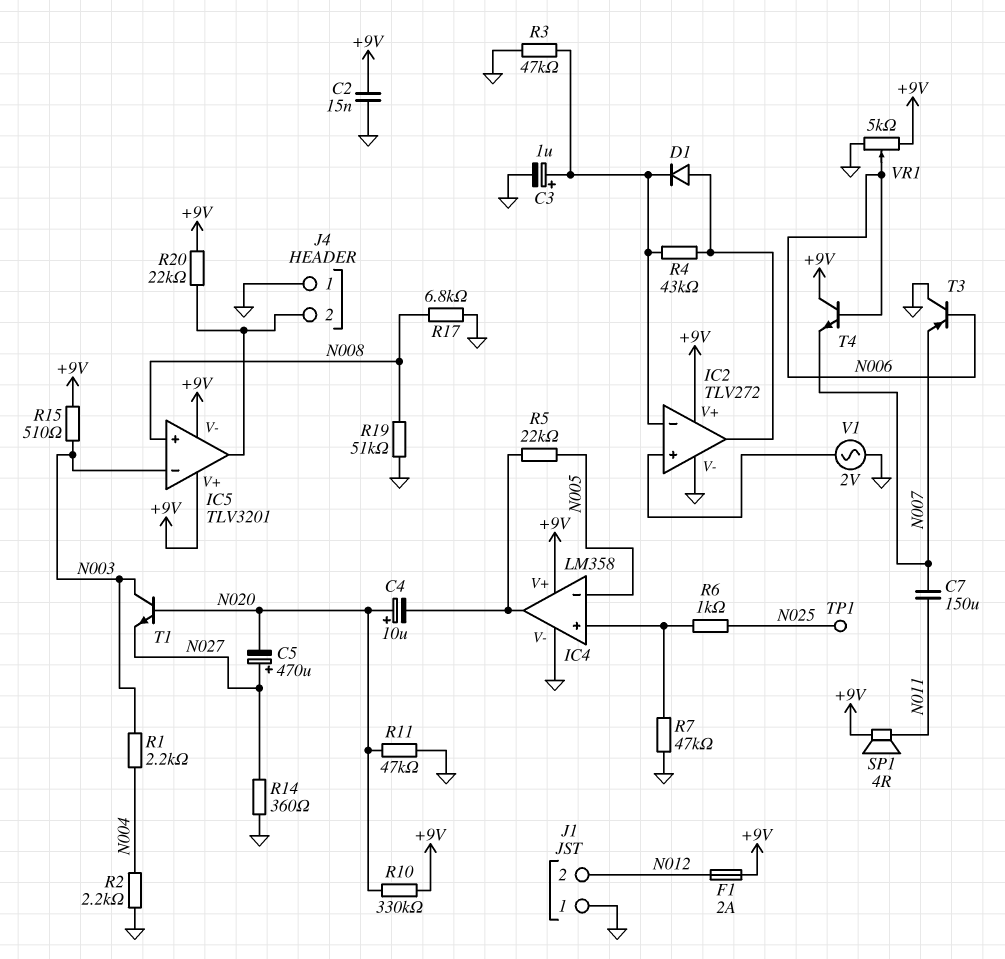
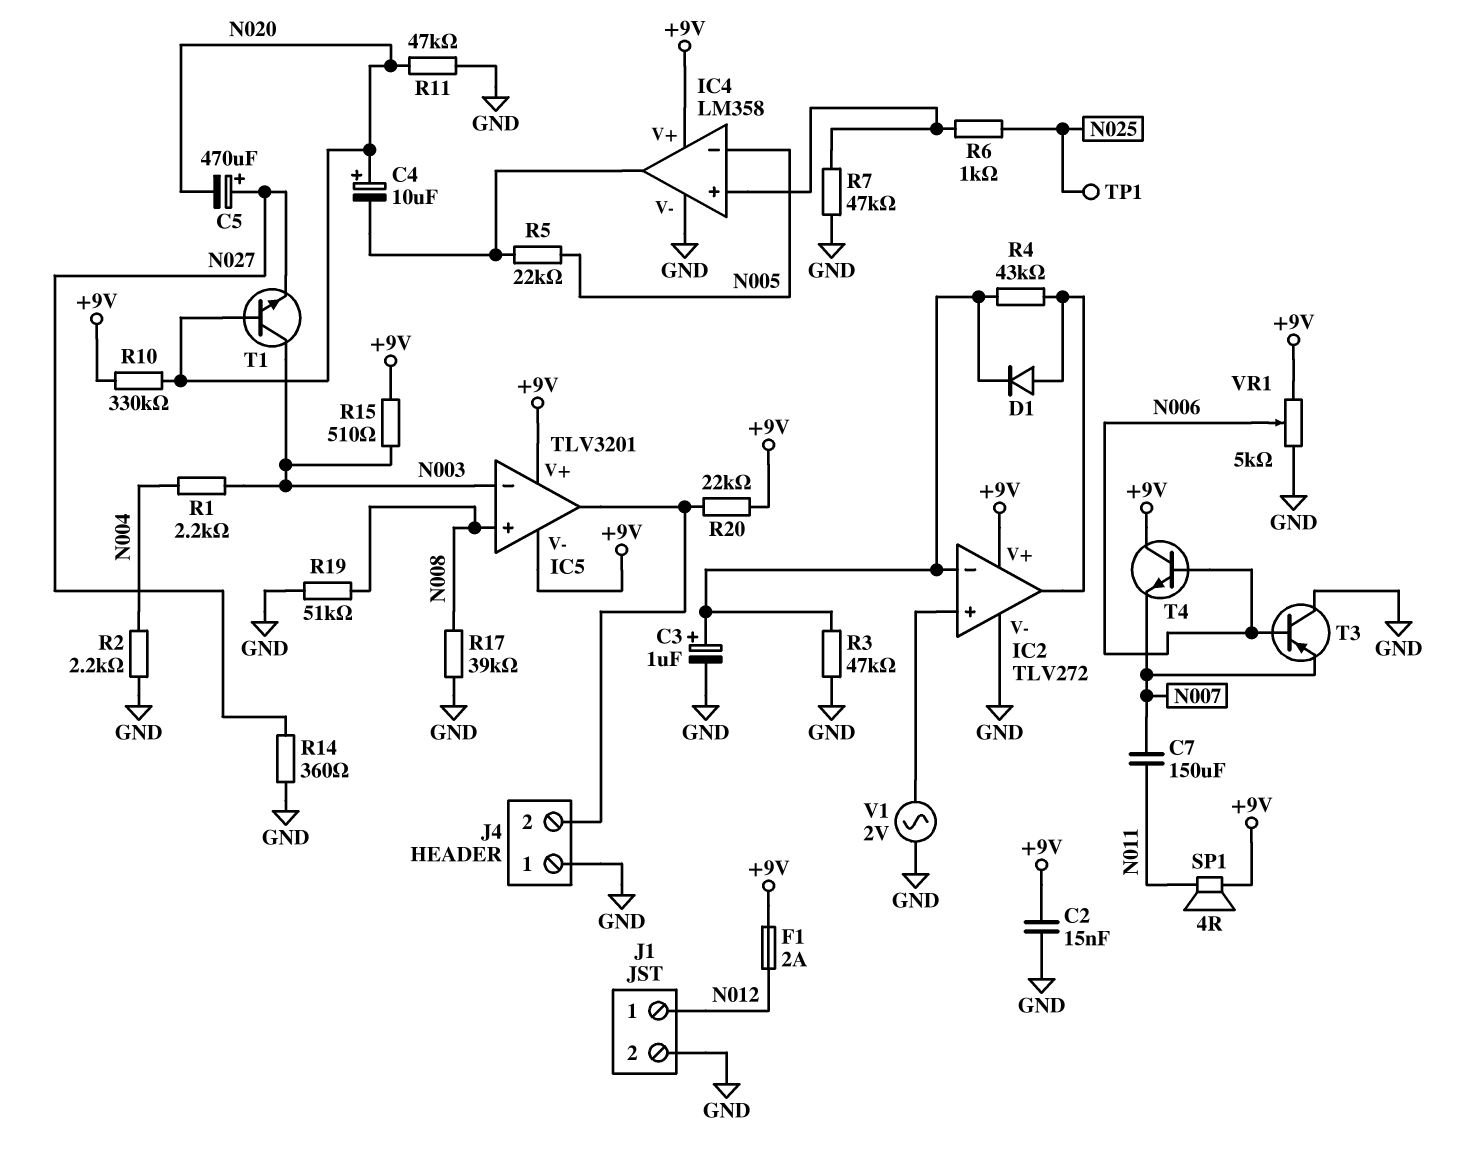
J1 pin 1: GND -> N012
J1 pin 2: N012 -> GND
R17: 6.8k (GND, N008) -> 39k (GND, N008)

